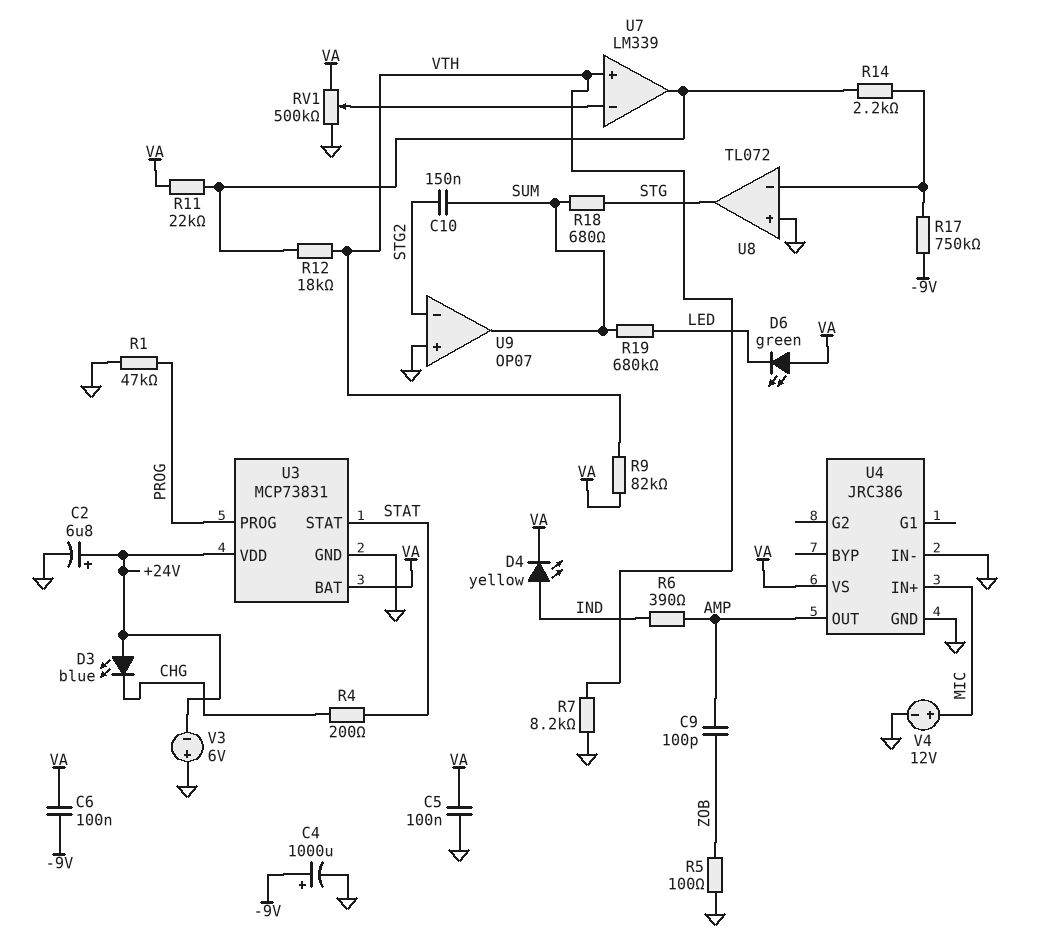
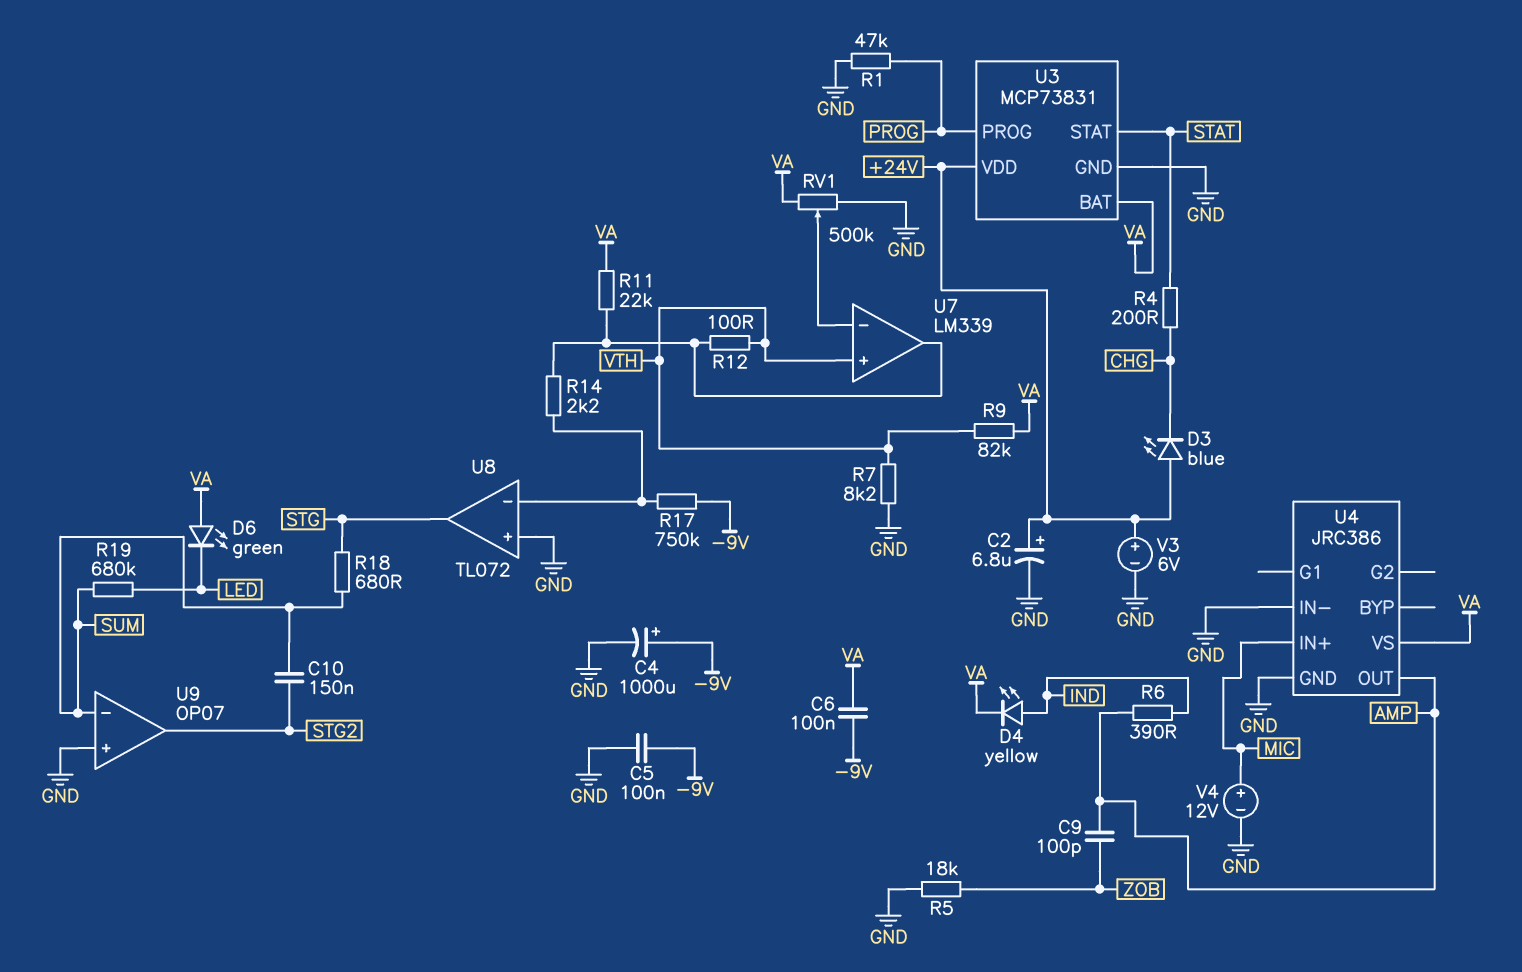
C5: 100nF (GND, VA) -> 100nF (-9V, GND)
R5: 100 (GND, ZOB) -> 18k (GND, ZOB)
R12: 18k (U7/out, VTH) -> 100 (U7/out, VTH)
U9 pin in-: STG2 -> SUM
U9 pin out: SUM -> STG2
V3: 6V (plus GND, minus +24V) -> 6V (plus +24V, minus GND)

